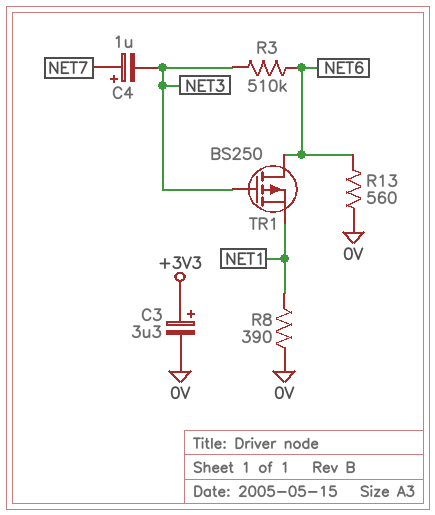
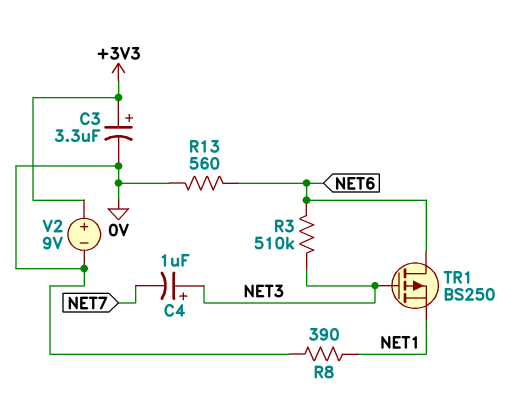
C4: 1uF (plus NET7, minus NET3) -> 1uF (plus NET3, minus NET7)
V2: none -> 9V (plus +3V3, minus 0V)

